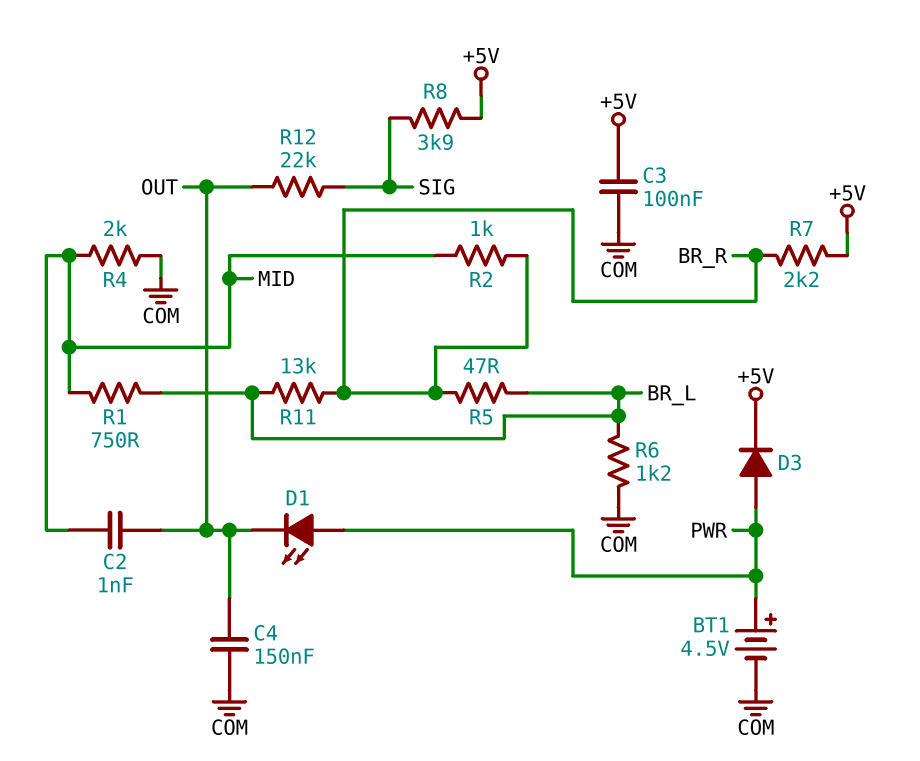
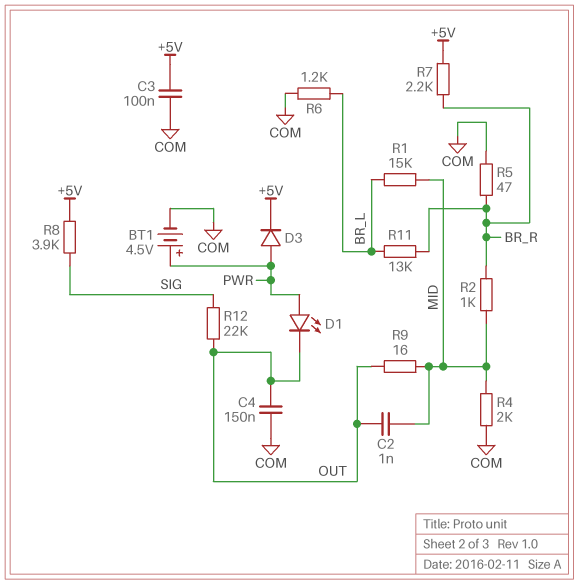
R1: 750 (BR_L, MID) -> 15k (BR_L, MID)
R5: 47 (BR_L, BR_R) -> 47 (BR_R, COM)
R9: none -> 16 (MID, OUT)

